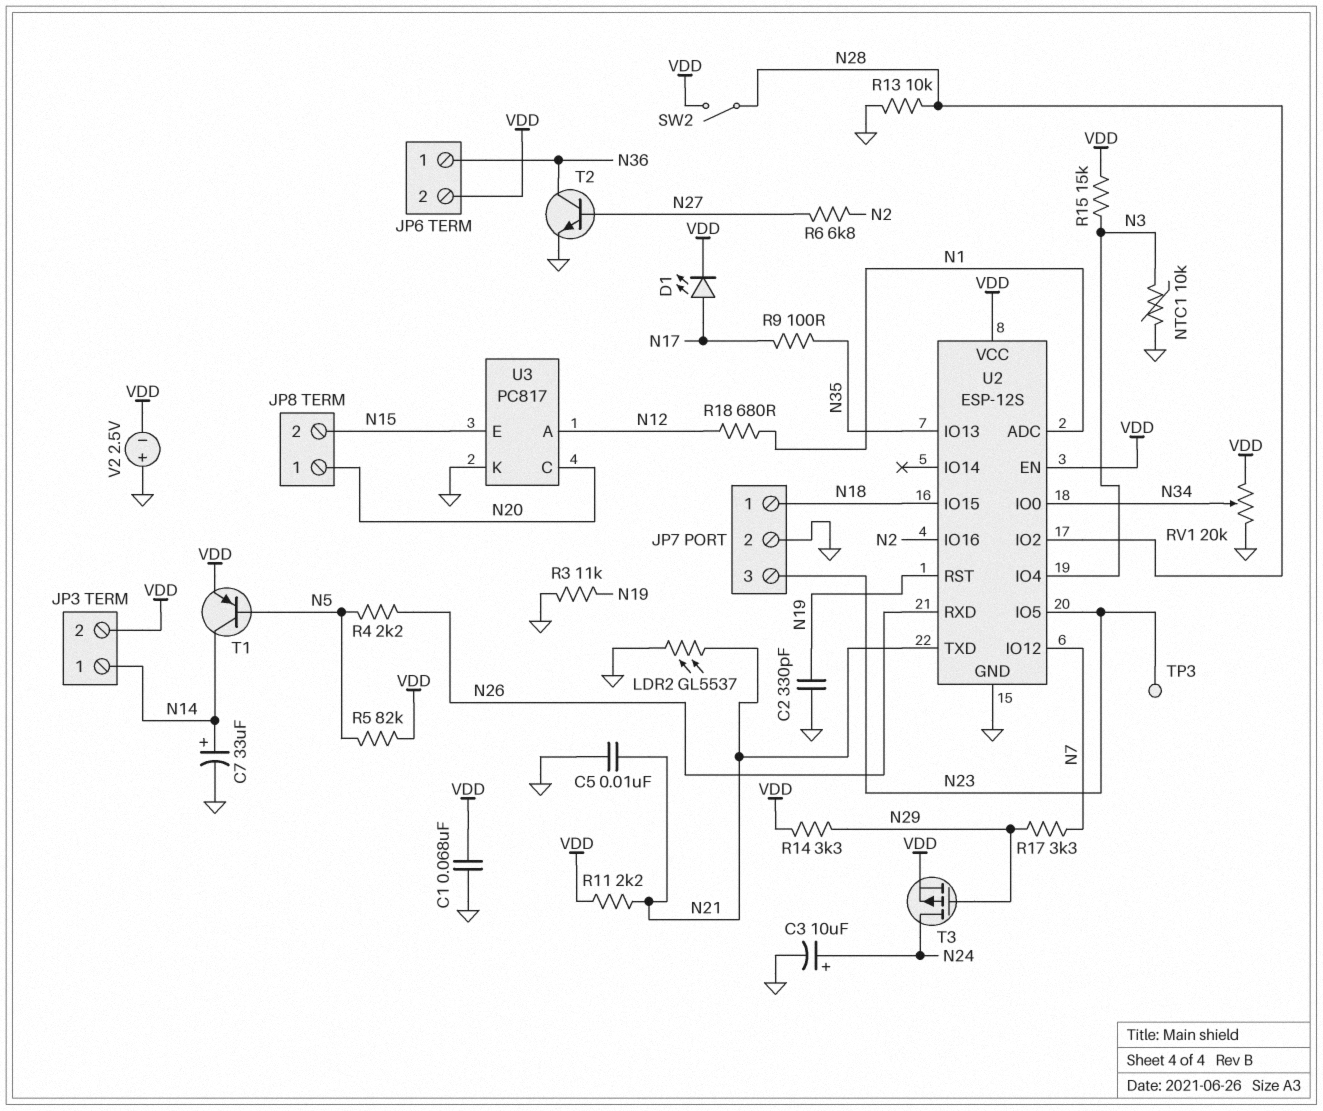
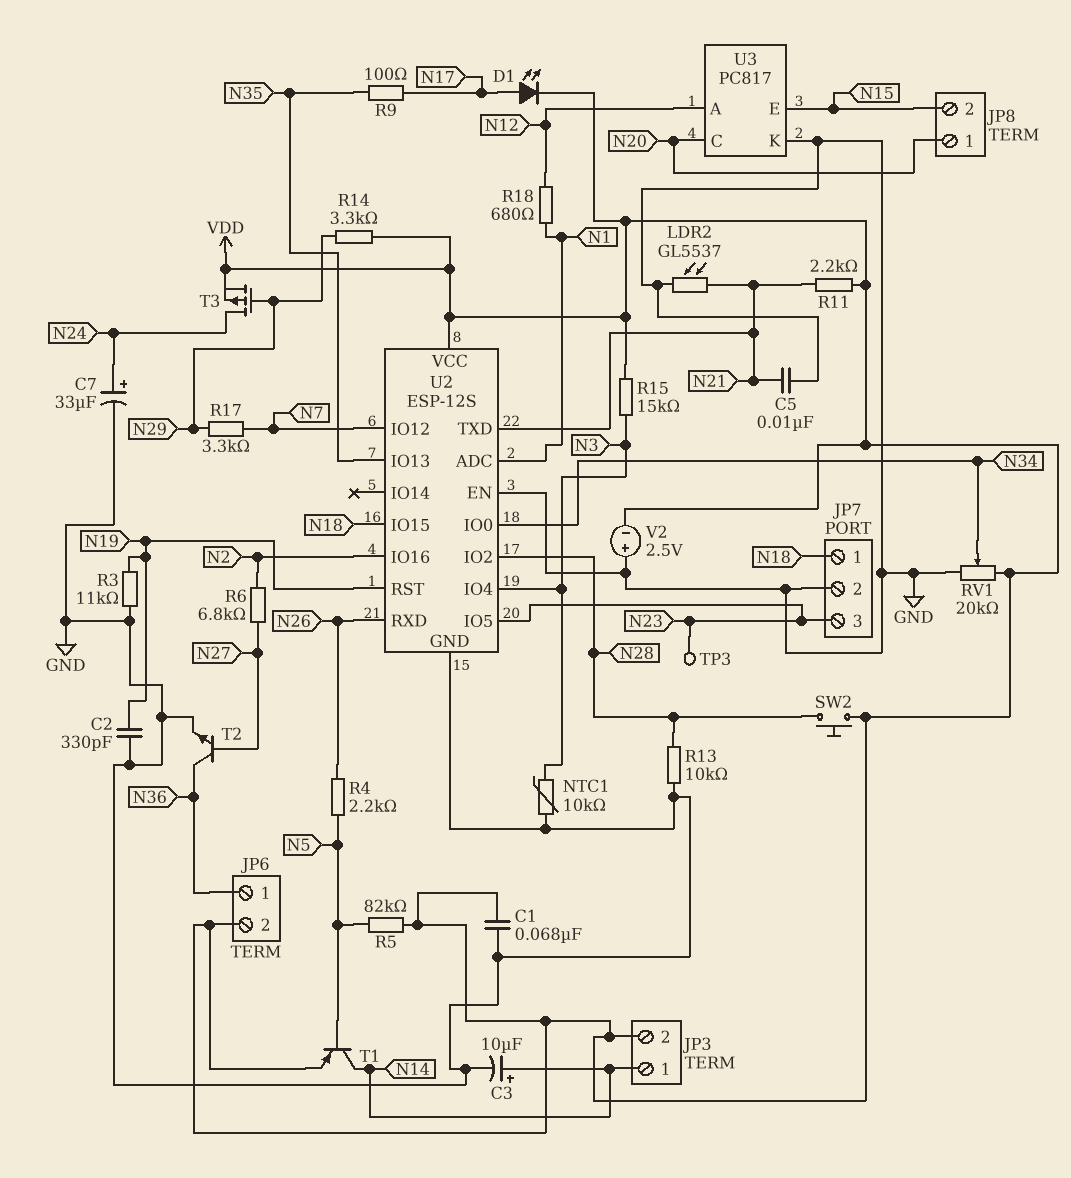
C3: 10uF (plus N24, minus GND) -> 10uF (plus N14, minus GND)
C7: 33uF (plus N14, minus GND) -> 33uF (plus N24, minus GND)
SW2: switch (N28, VDD) -> button (N28, VDD)
U2 pin EN: VDD -> GND

